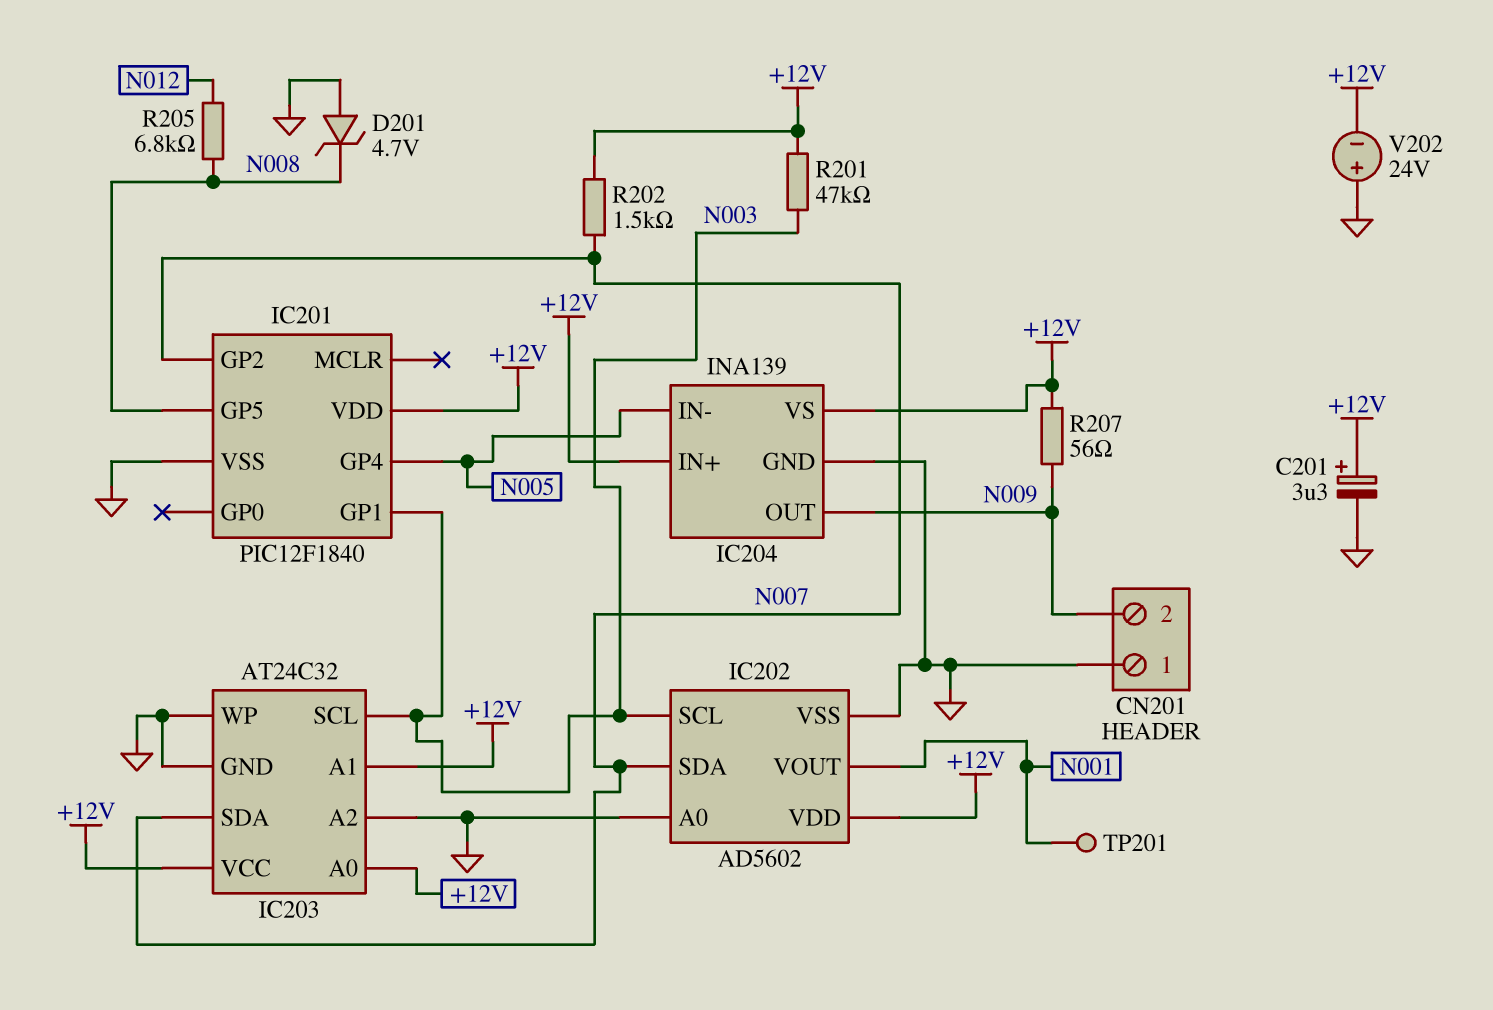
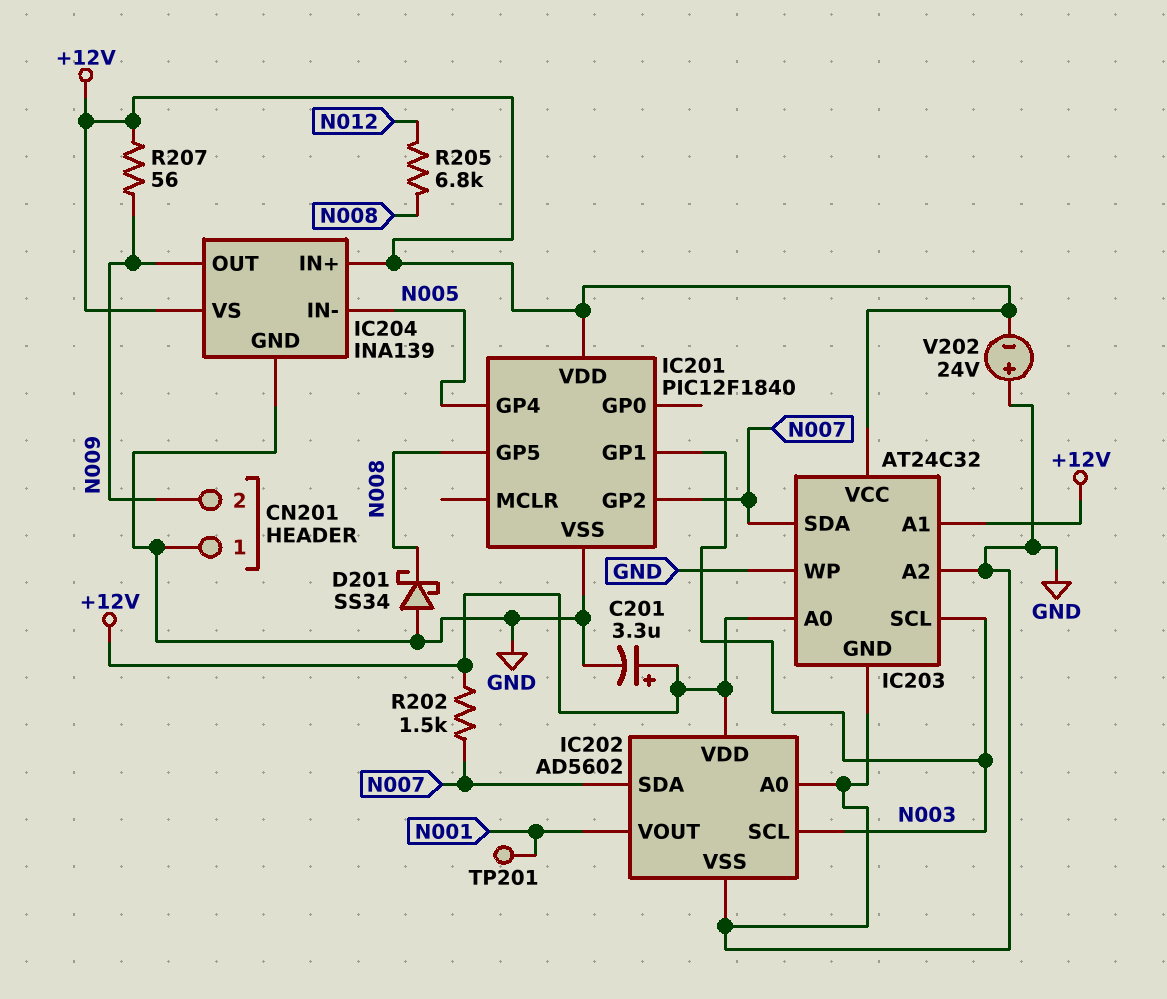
D201: zener 4.7V (A GND, K N008) -> schottky SS34 (A GND, K N008)
R201: 47k (+12V, N003) -> none

